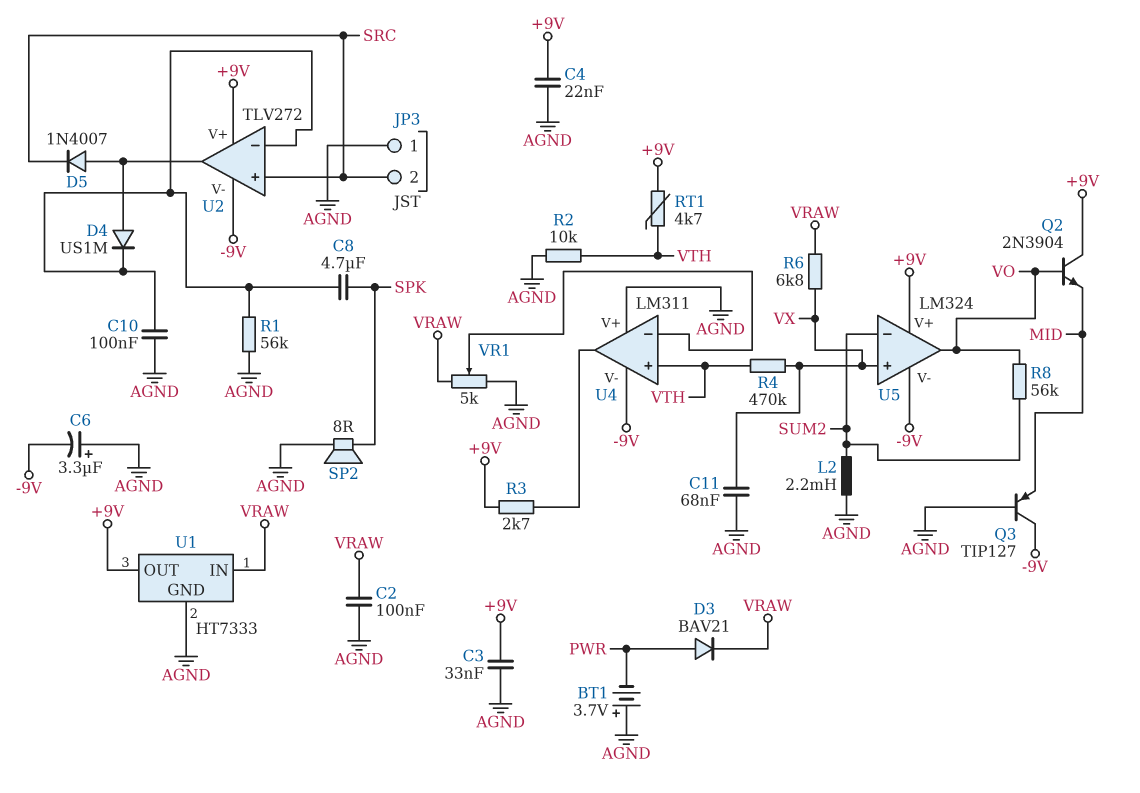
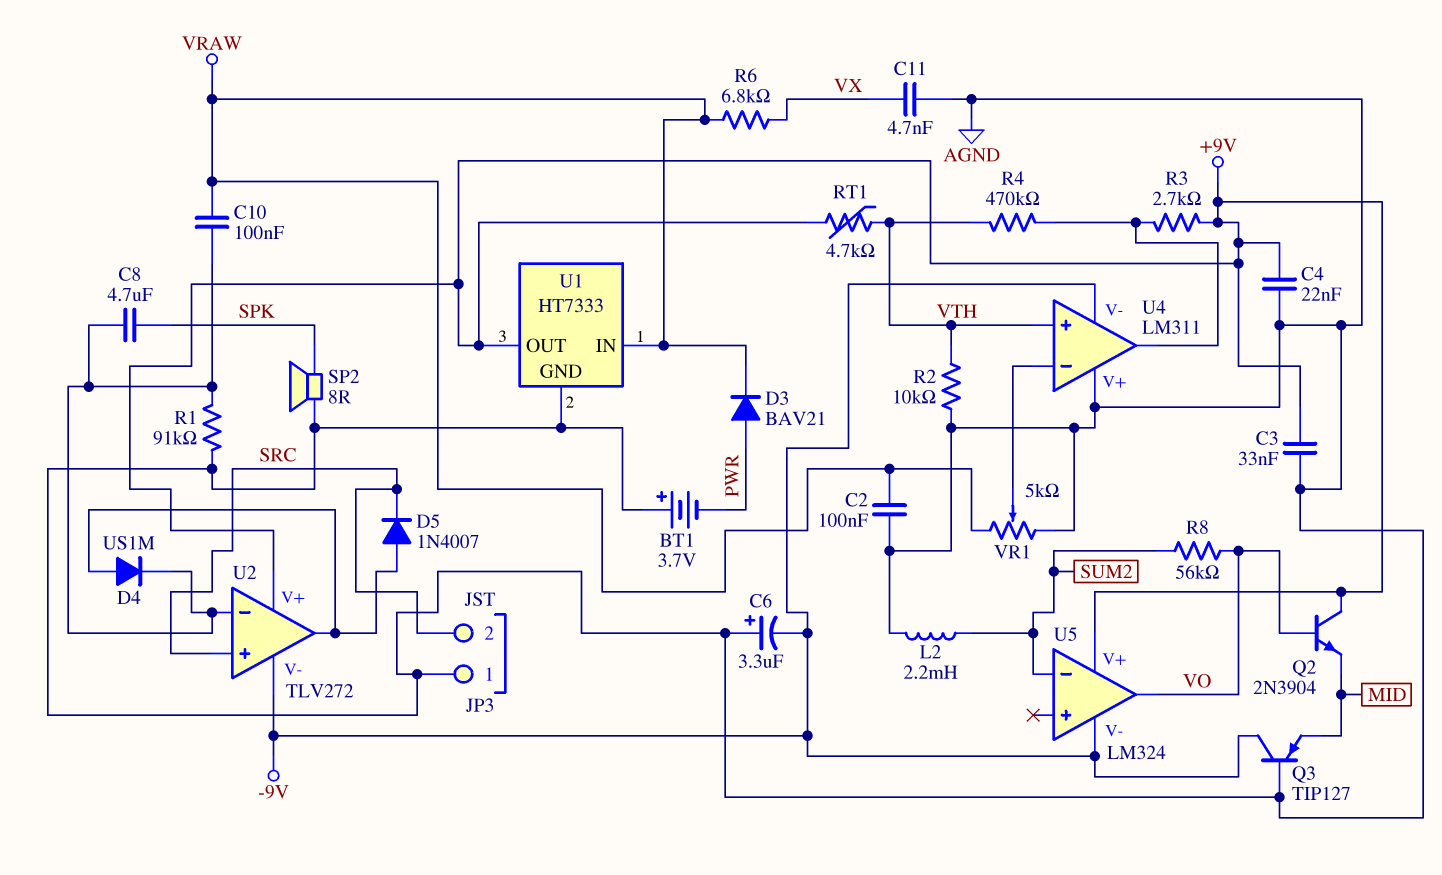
C10: 100nF (AGND, U2/in-) -> 100nF (U2/in-, VRAW)
C11: 68nF (AGND, VX) -> 4.7nF (AGND, VX)
R1: 56k (AGND, U2/in-) -> 91k (AGND, U2/in-)
R4: 470k (VTH, VX) -> 470k (U4/out, VTH)
U5 pin in+: VX -> none

